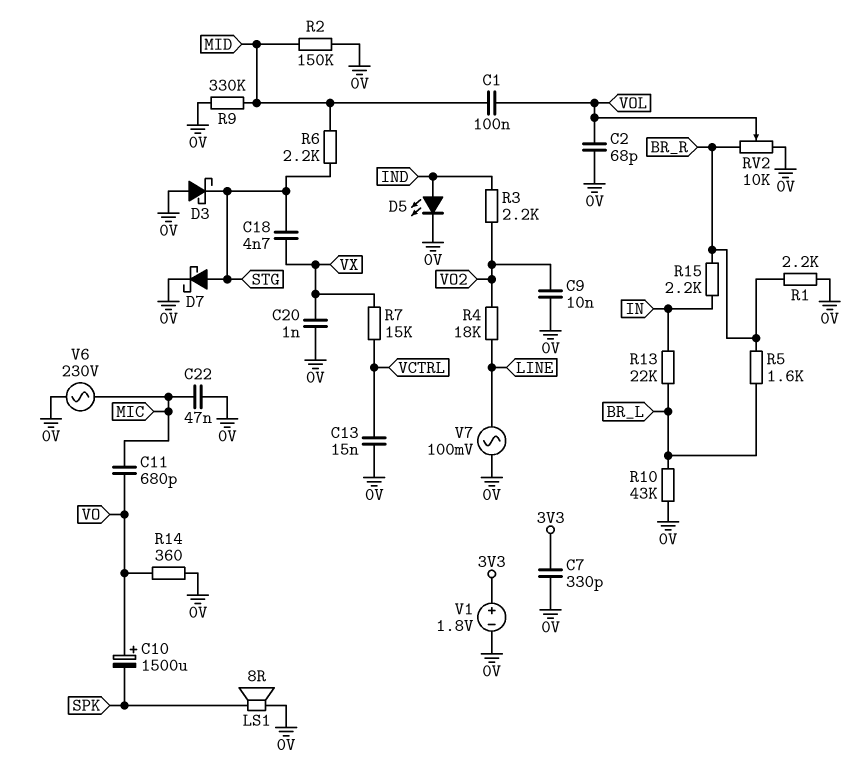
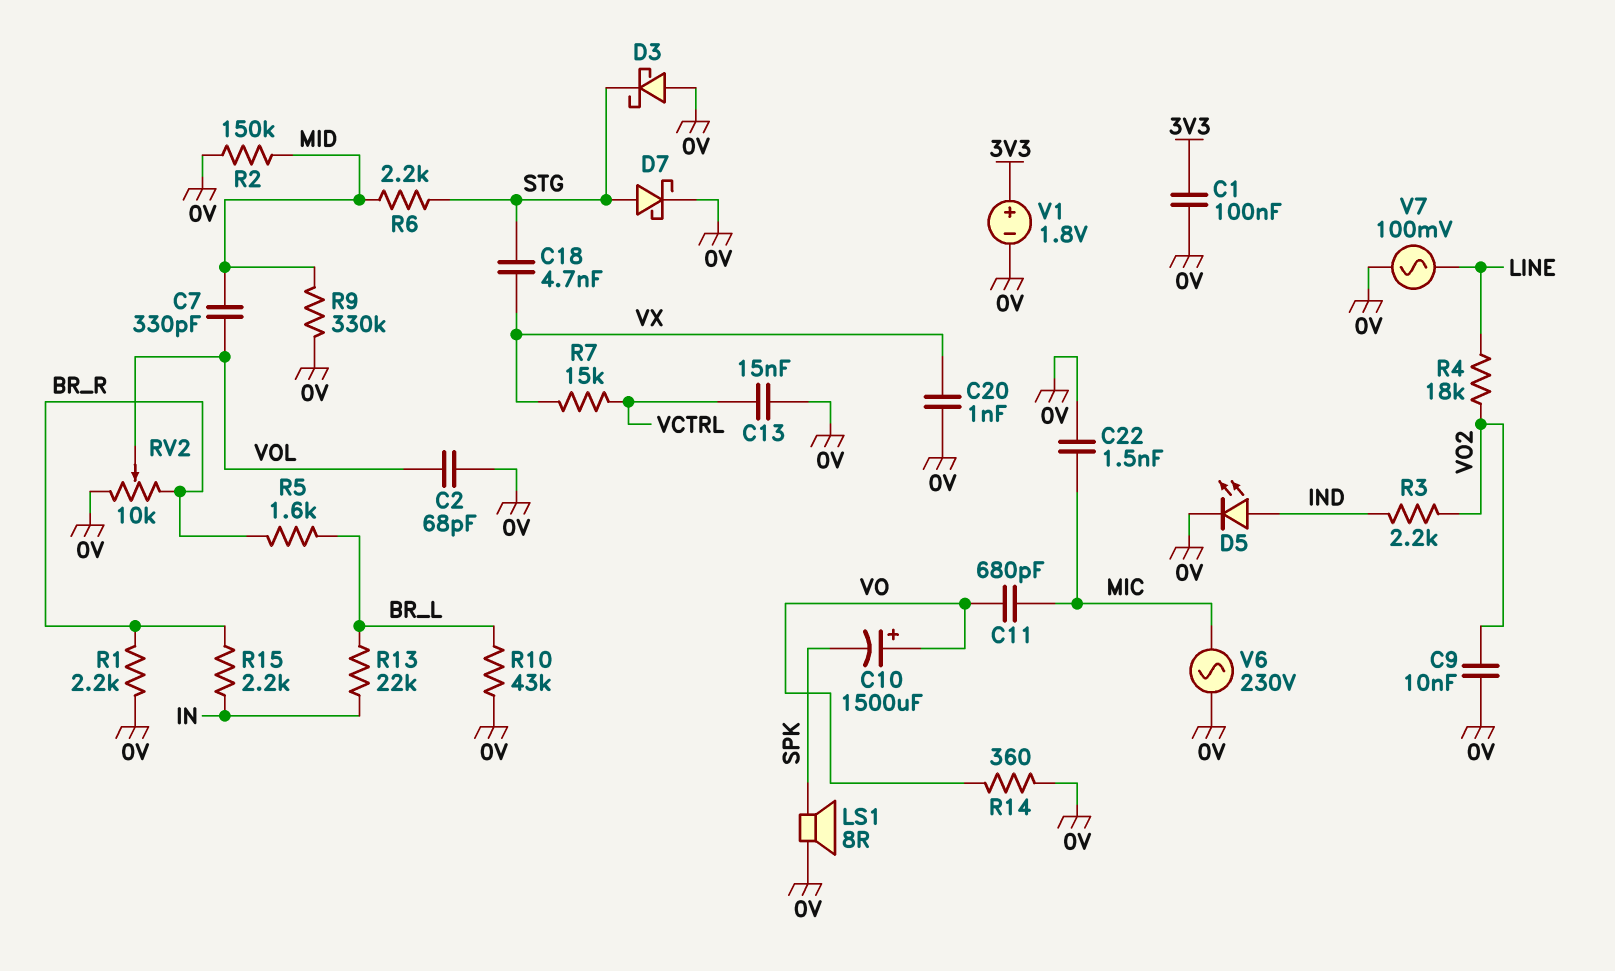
C1: 100nF (MID, VOL) -> 100nF (0V, 3V3)
C7: 330pF (0V, 3V3) -> 330pF (MID, VOL)
C22: 47nF (0V, MIC) -> 1.5nF (0V, MIC)

